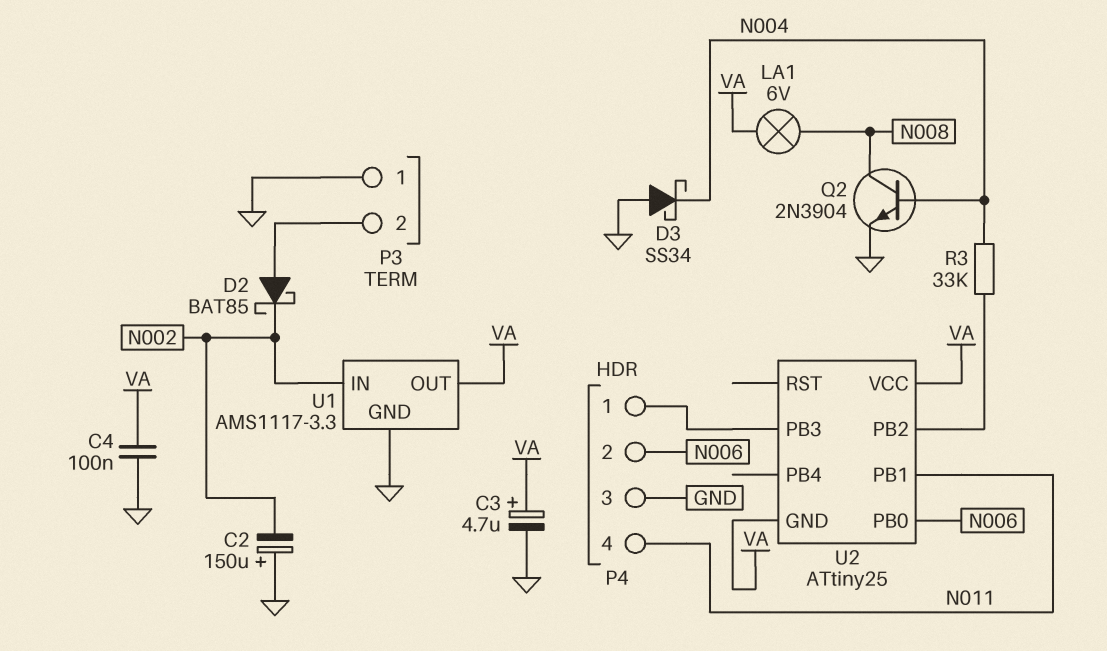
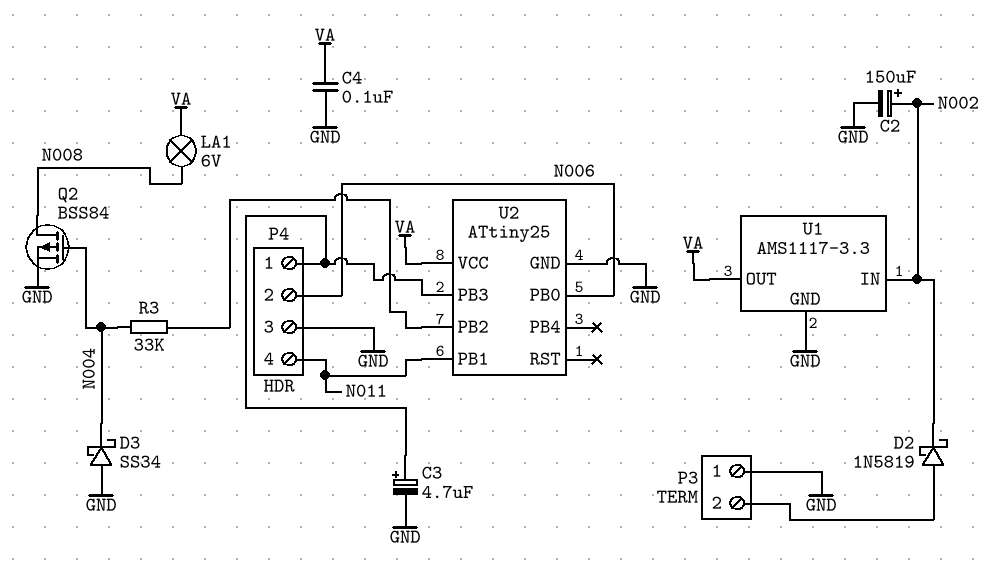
C2: 150uF (plus GND, minus N002) -> 150uF (plus N002, minus GND)
C3: 4.7uF (plus VA, minus GND) -> 4.7uF (plus P4/1, minus GND)
D2: schottky BAT85 (A P3/2, K N002) -> schottky 1N5819 (A P3/2, K N002)
Q2: NPN 2N3904 (B N004, C N008, E GND) -> PMOS BSS84 (G N004, D N008, S GND)
U2 pin GND: VA -> GND

